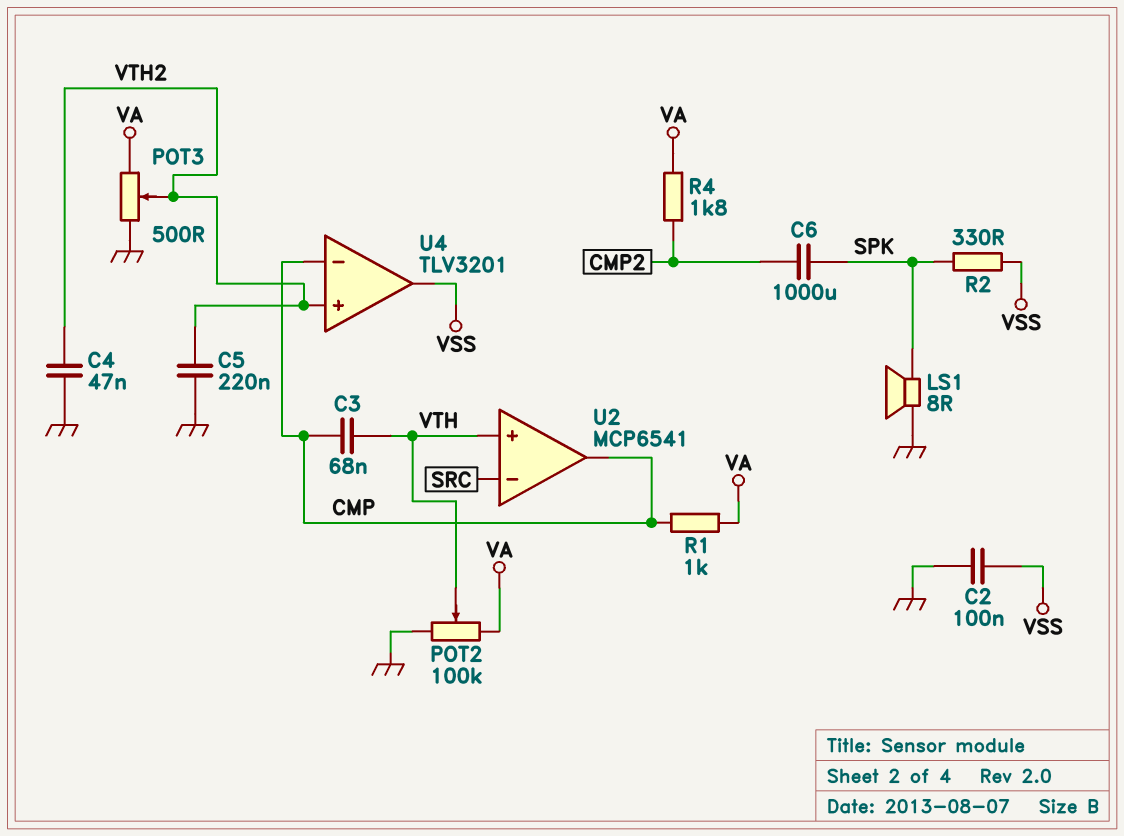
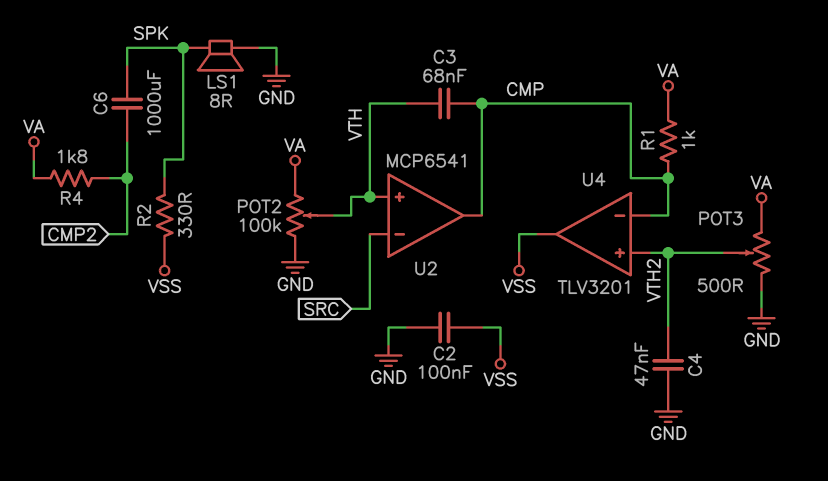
C5: 220nF (GND, VTH2) -> none

